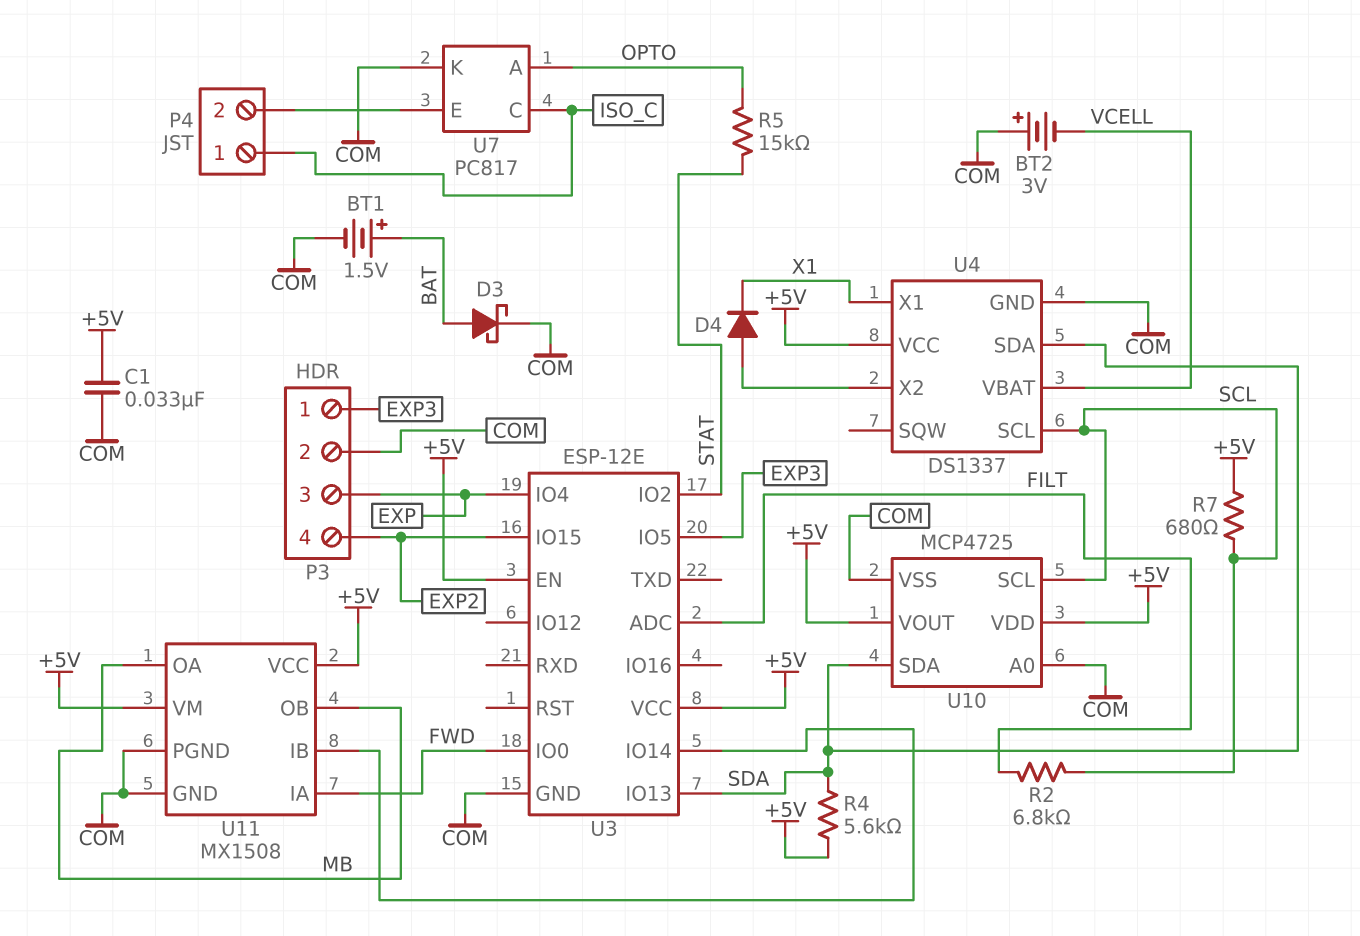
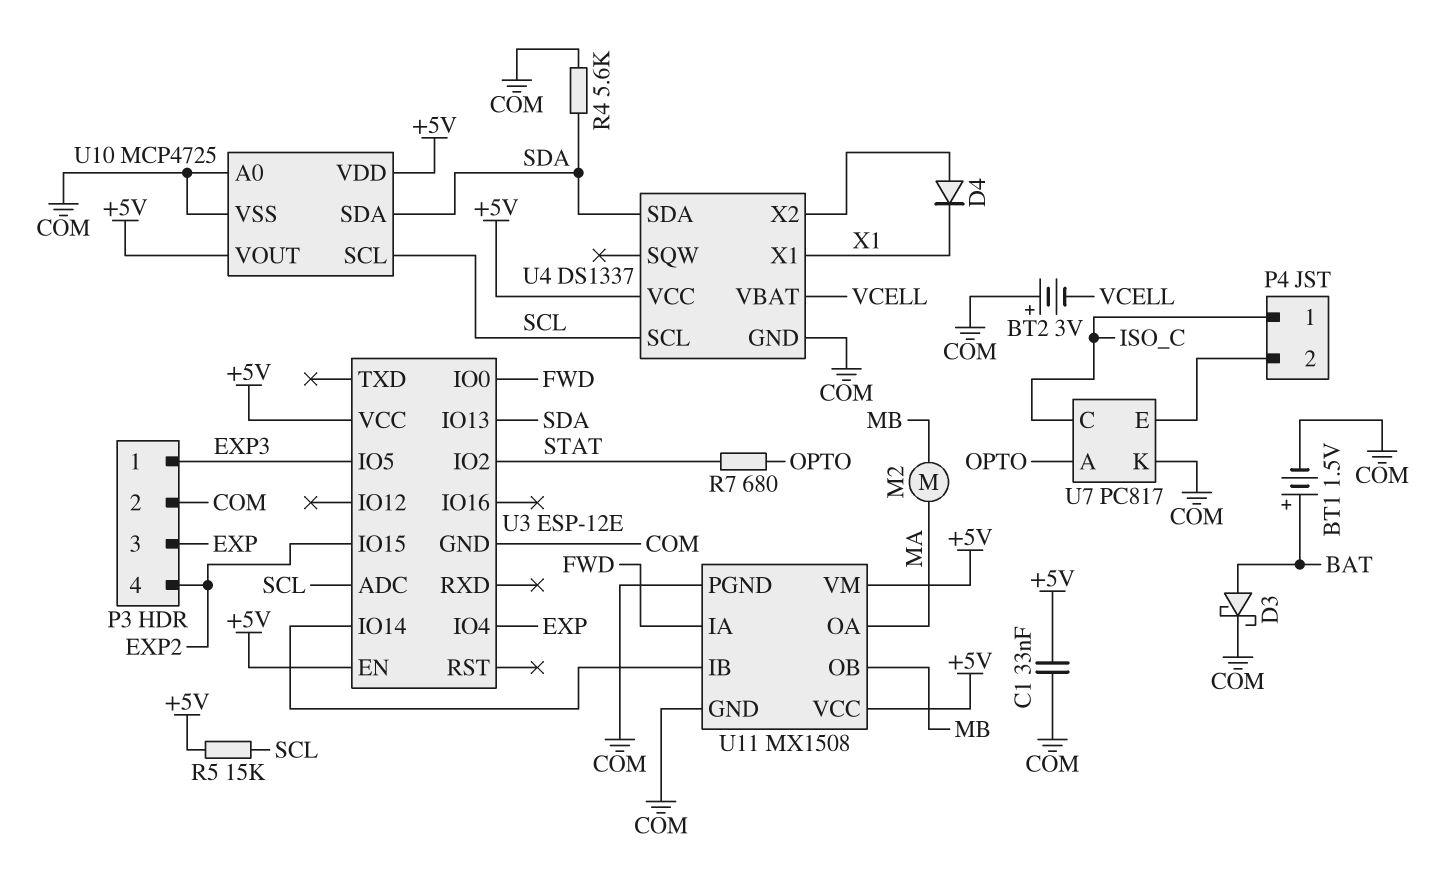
M2: none -> motor (MA, MB)
R2: 6.8k (FILT, SCL) -> none
R4: 5.6k (+5V, SDA) -> 5.6k (COM, SDA)
R5: 15k (OPTO, STAT) -> 15k (+5V, SCL)
R7: 680 (+5V, SCL) -> 680 (OPTO, STAT)
U3 pin ADC: FILT -> SCL
U11 pin OA: MB -> MA

